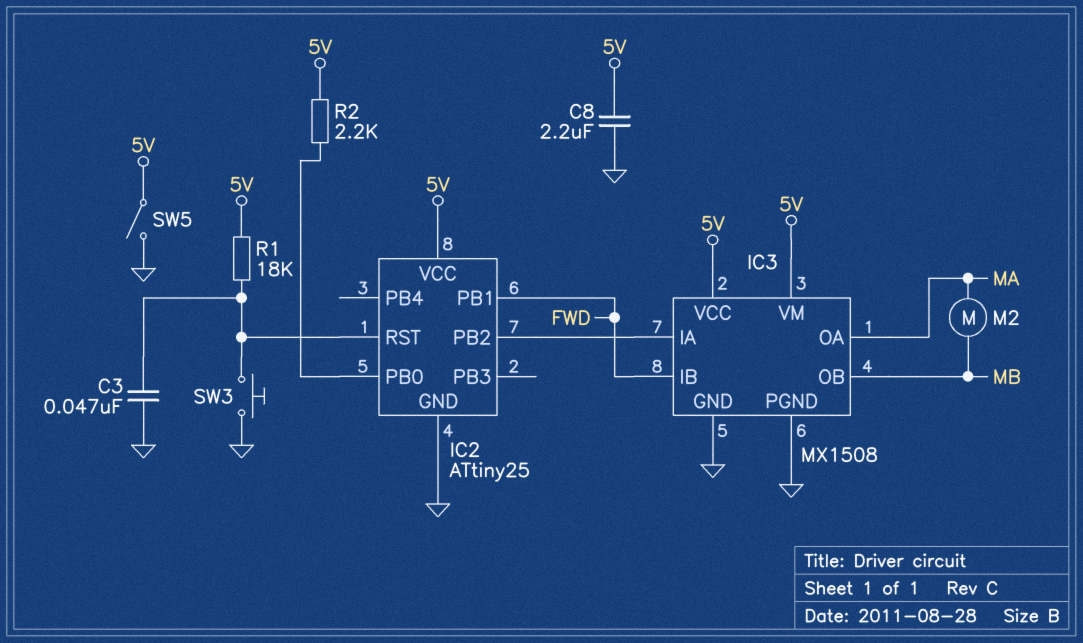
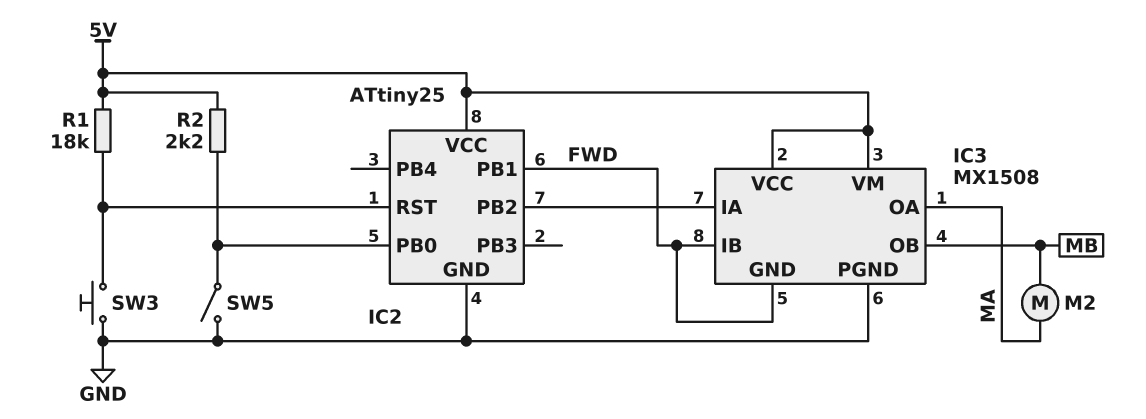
C3: 47nF (GND, IC2/RST) -> none
C8: 2.2uF (5V, GND) -> none
IC3 pin GND: GND -> FWD
SW5: switch (5V, GND) -> switch (GND, IC2/PB0)

